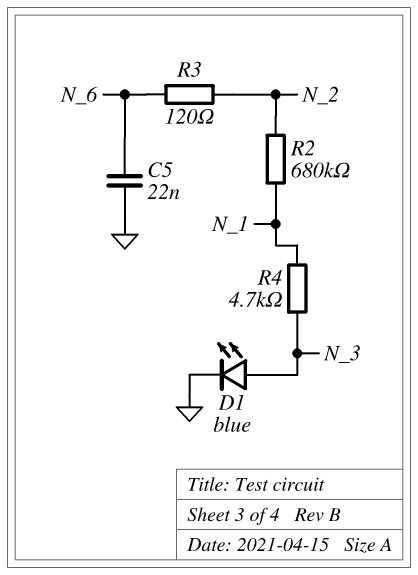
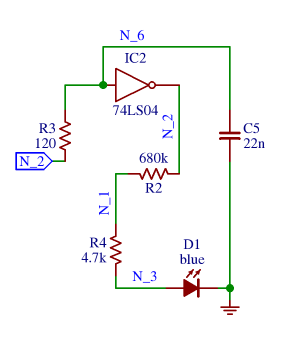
IC2: none -> NOT 74LS04 (in N_6, out N_2)

